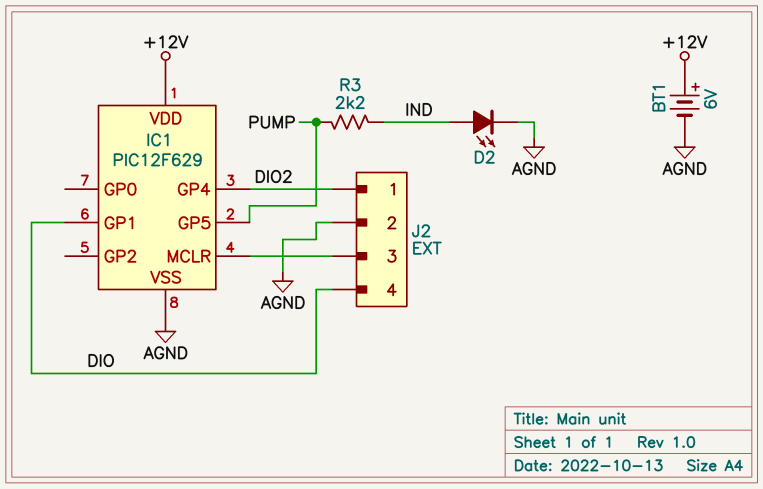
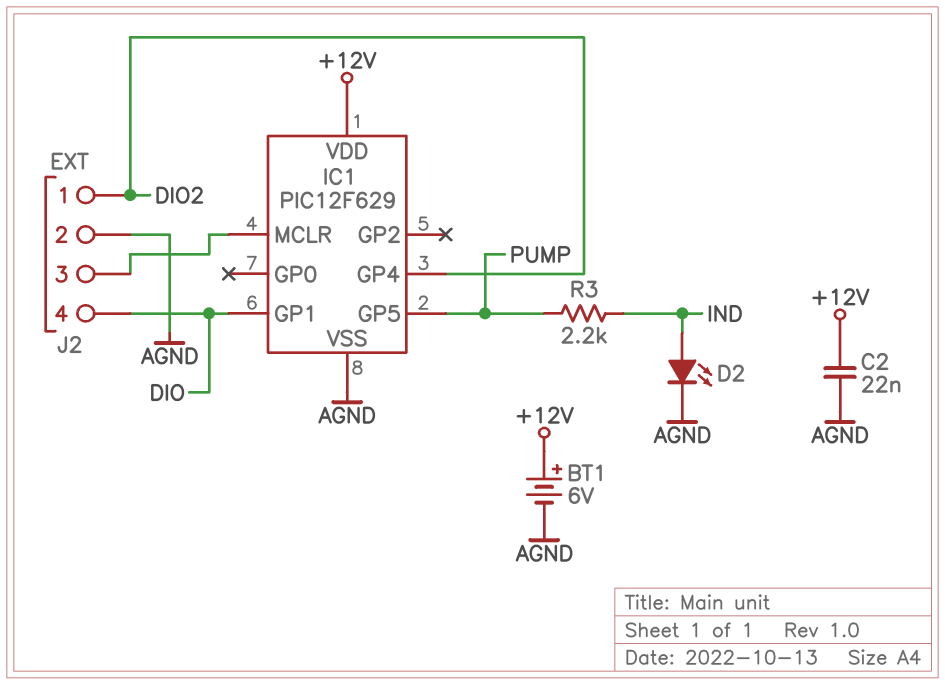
C2: none -> 22nF (+12V, AGND)

